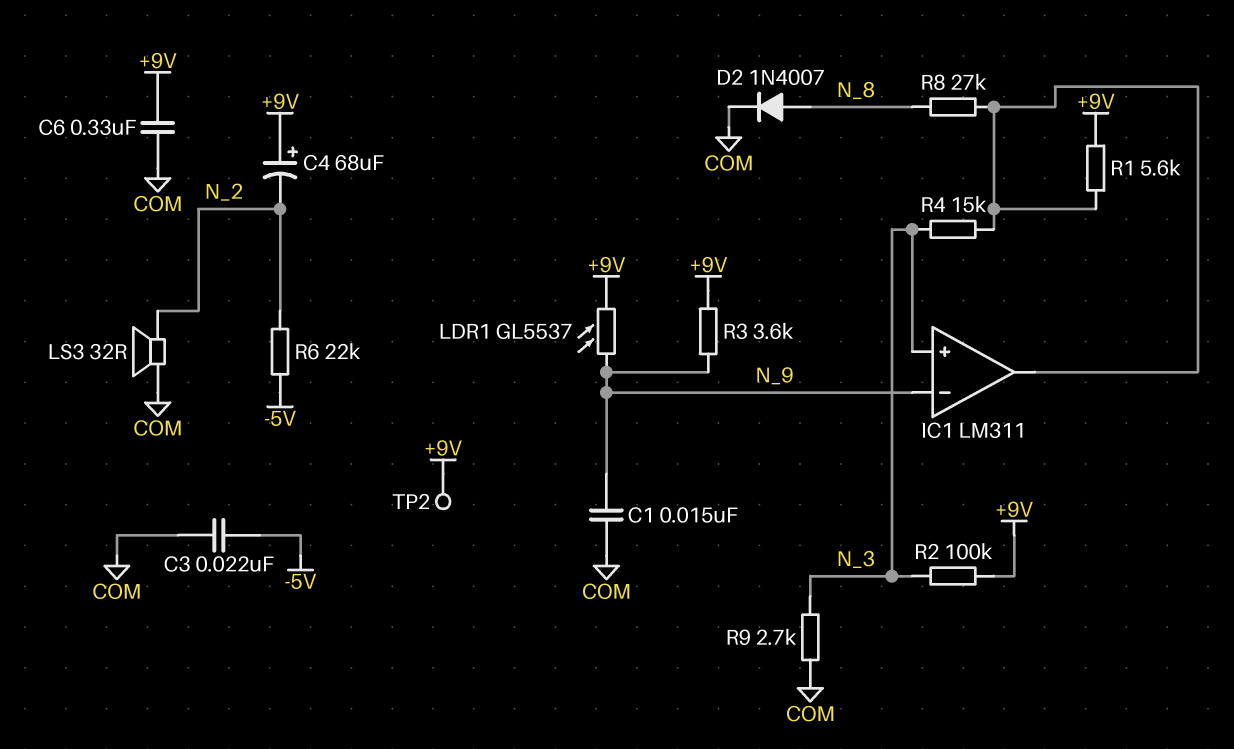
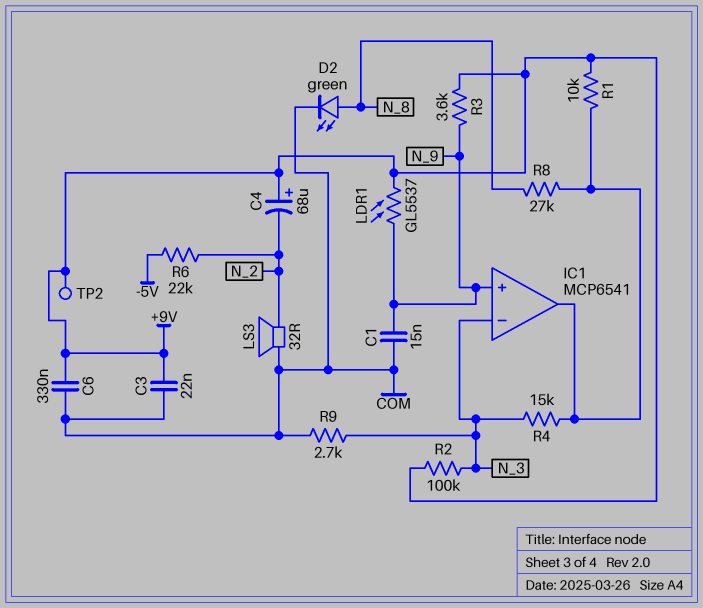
C3: 22nF (-5V, COM) -> 22nF (+9V, COM)
D2: diode 1N4007 (A N_8, K COM) -> LED green (A N_8, K COM)
IC1: LM311 -> MCP6541
IC1 pin in+: N_3 -> N_9
IC1 pin in-: N_9 -> N_3
R1: 5.6k (+9V, IC1/out) -> 10k (+9V, IC1/out)

